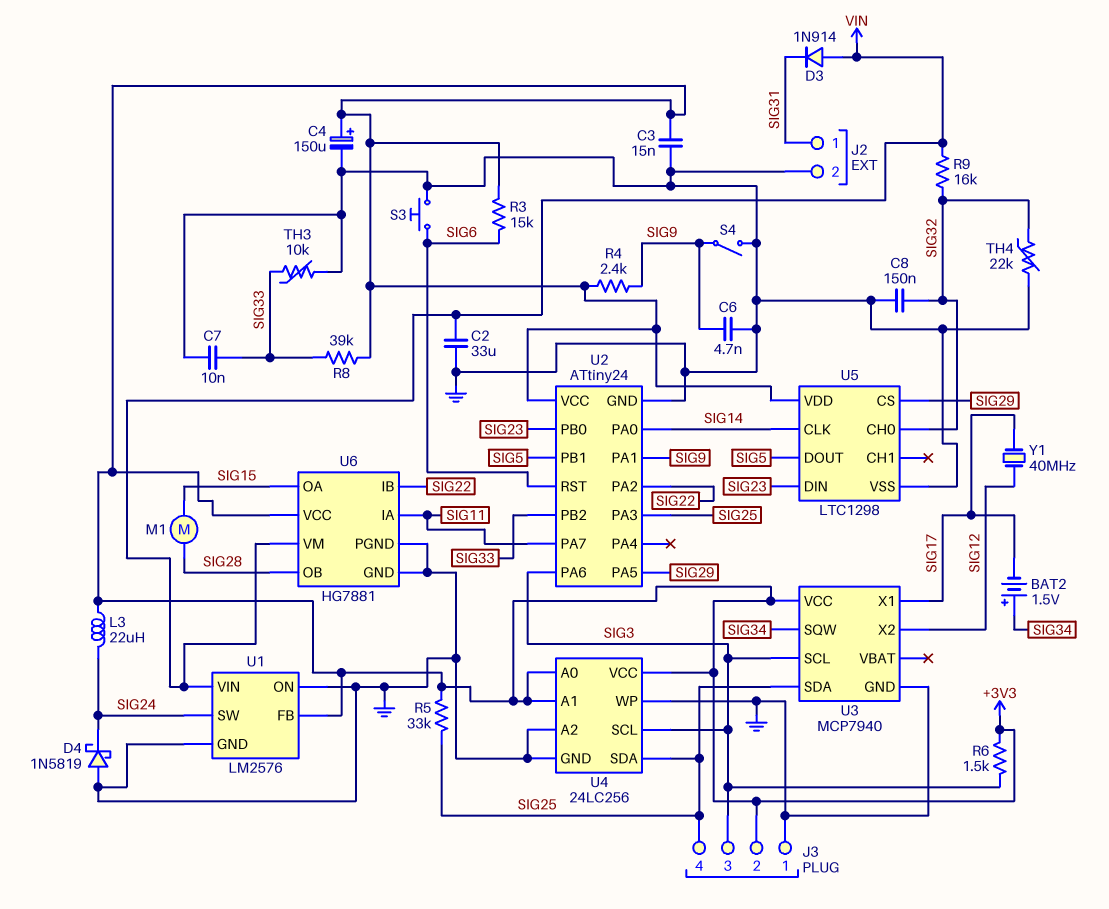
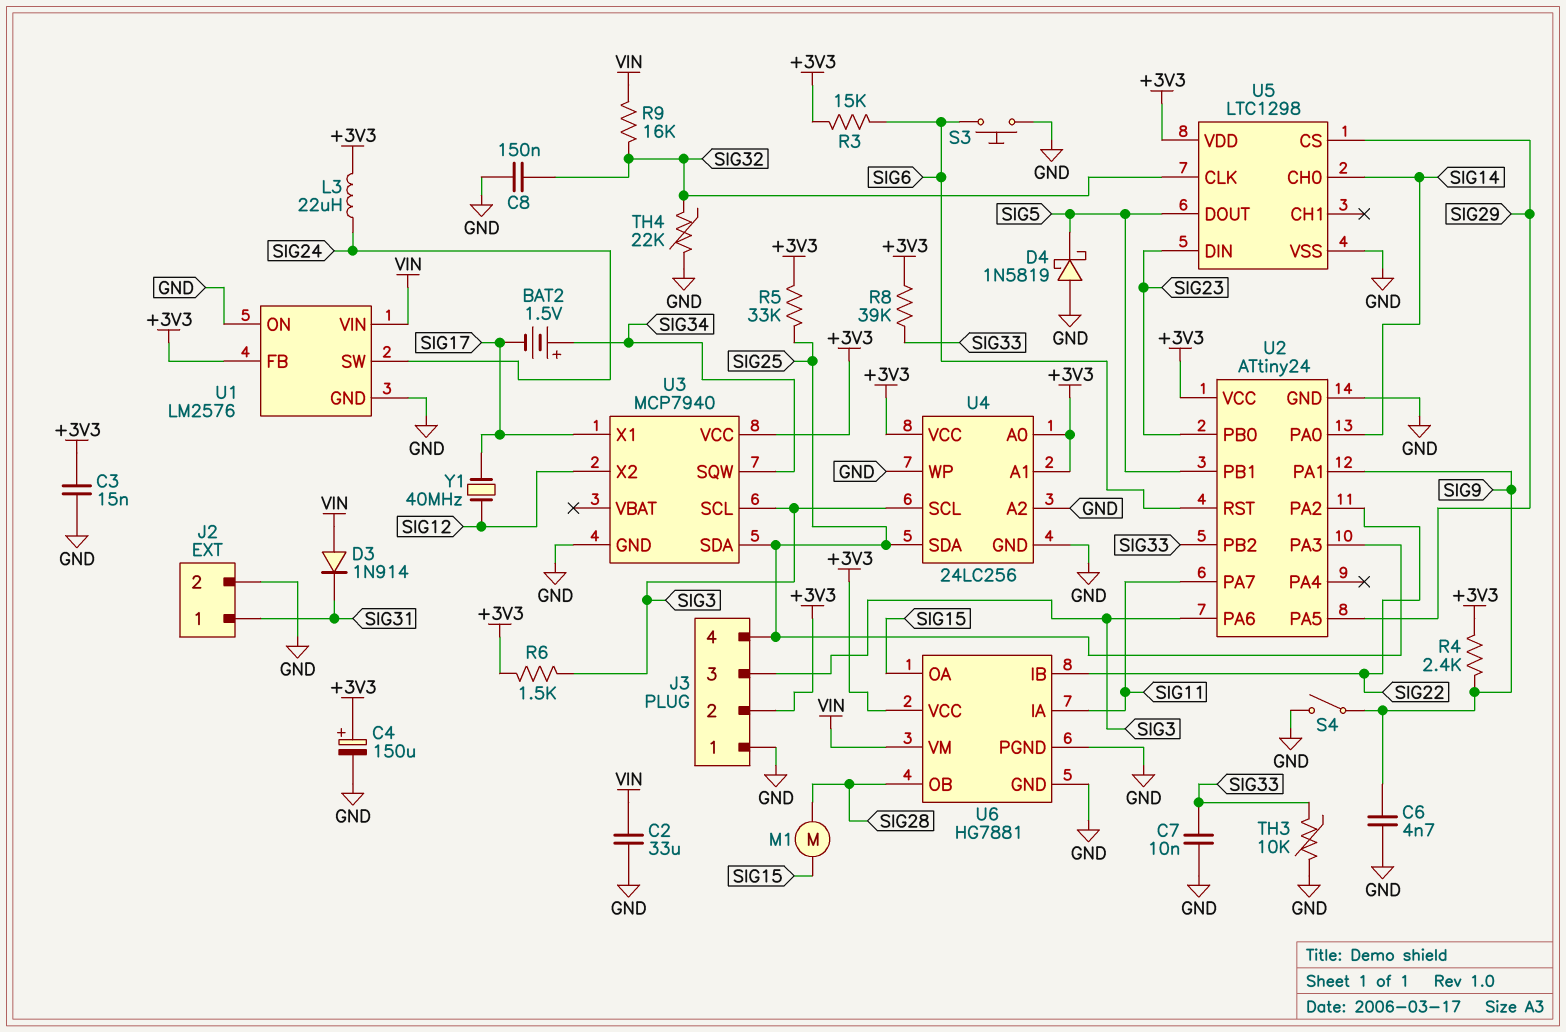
D4: schottky 1N5819 (A GND, K SIG24) -> schottky 1N5819 (A GND, K SIG5)
U5 pin CH0: SIG32 -> SIG14
U5 pin CLK: SIG14 -> SIG32

